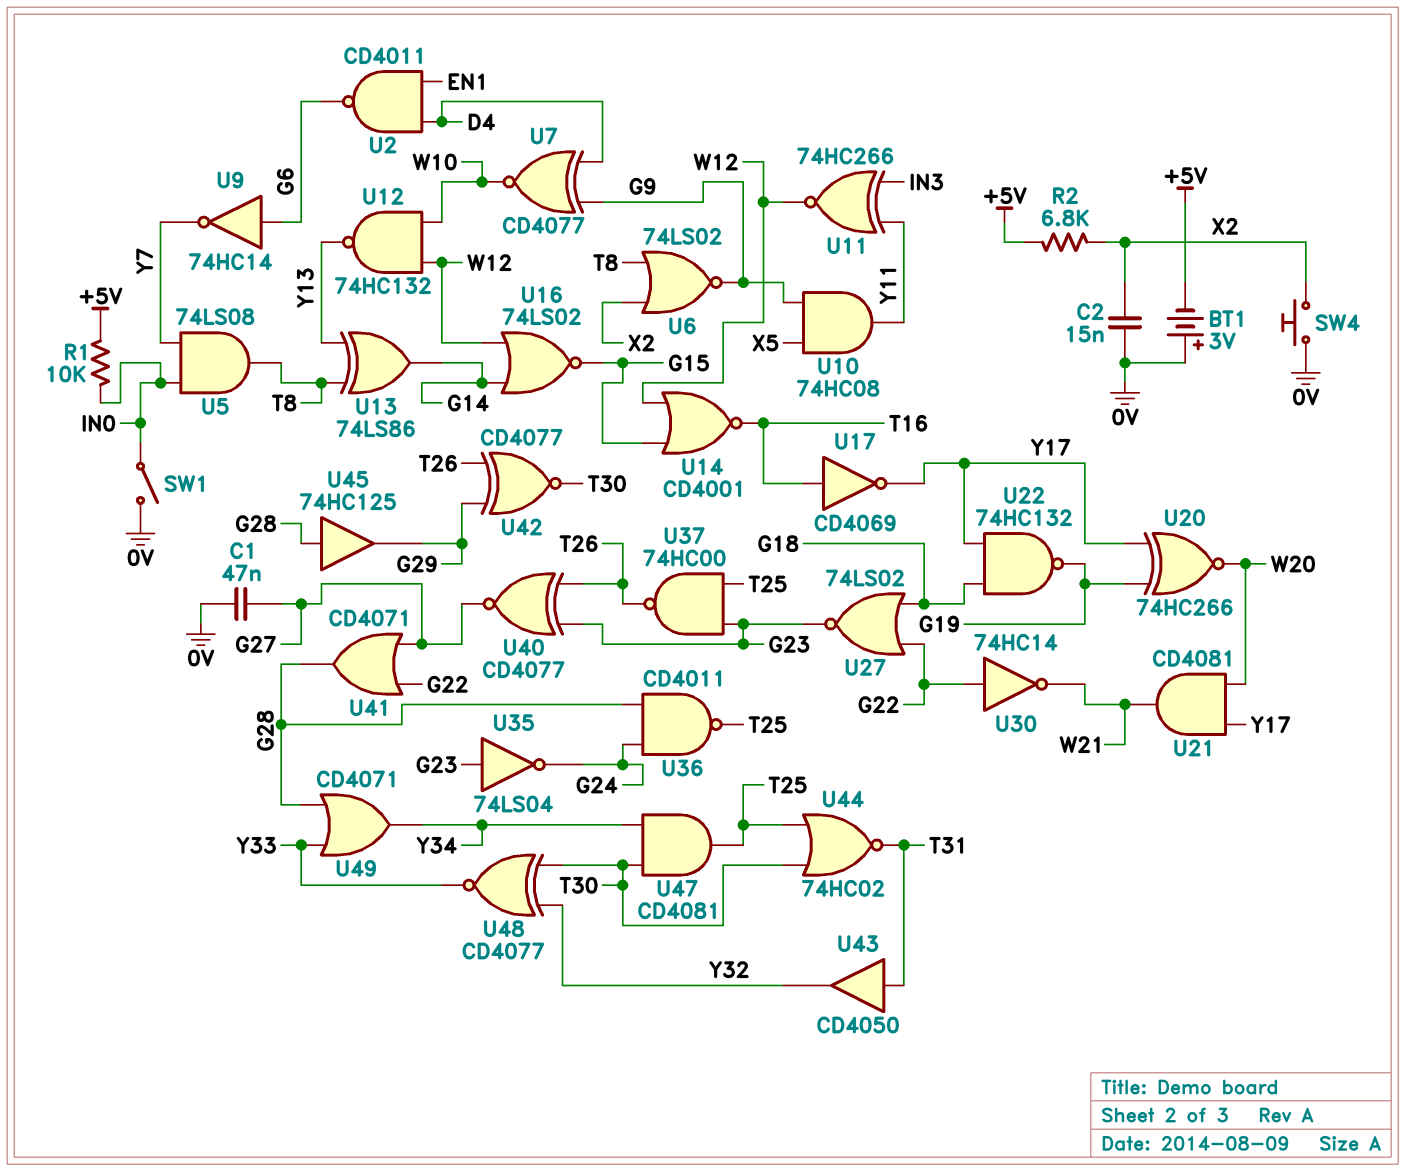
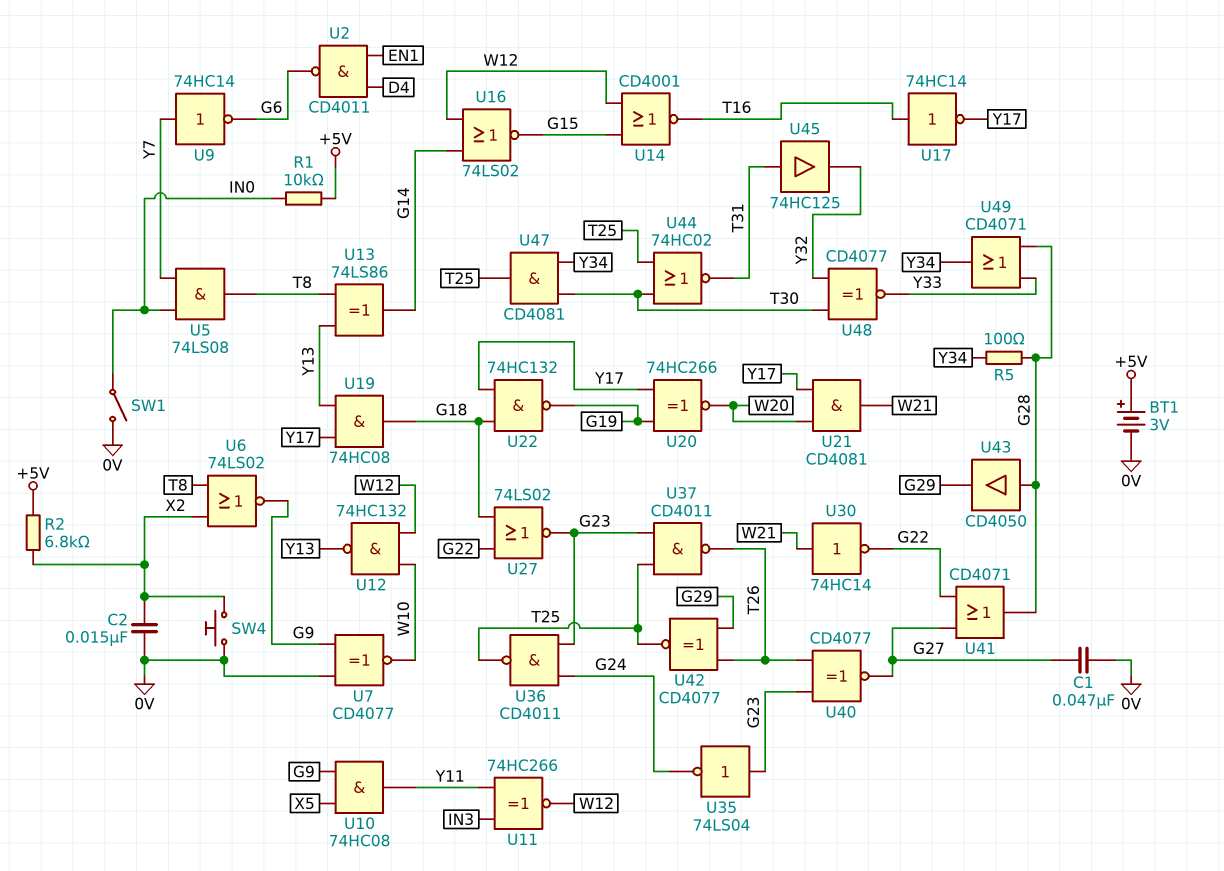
BT1: 3V (plus 0V, minus +5V) -> 3V (plus +5V, minus 0V)
R5: none -> 100 (G28, Y34)
U7: XNOR CD4077 (in D4, in G9, out W10) -> XNOR CD4077 (in 0V, in G9, out W10)
U9: NOT 74HC14 (in G6, out Y7) -> NOT 74HC14 (in Y7, out G6)
U17: NOT CD4069 (in T16, out Y17) -> NOT 74HC14 (in T16, out Y17)
U19: none -> AND 74HC08 (in Y13, in Y17, out G18)
U30: NOT 74HC14 (in G22, out W21) -> NOT 74HC14 (in W21, out G22)
U36: NAND CD4011 (in G24, in G28, out T25) -> NAND CD4011 (in G23, in G24, out T25)
U37: NAND 74HC00 (in G23, in T25, out T26) -> NAND CD4011 (in G23, in T25, out T26)
U42: XNOR CD4077 (in G29, in T26, out T30) -> XNOR CD4077 (in G29, in T26, out T25)
U43: buffer CD4050 (in T31, out Y32) -> buffer CD4050 (in G28, out G29)
U45: buffer 74HC125 (in G28, out G29) -> buffer 74HC125 (in T31, out Y32)

